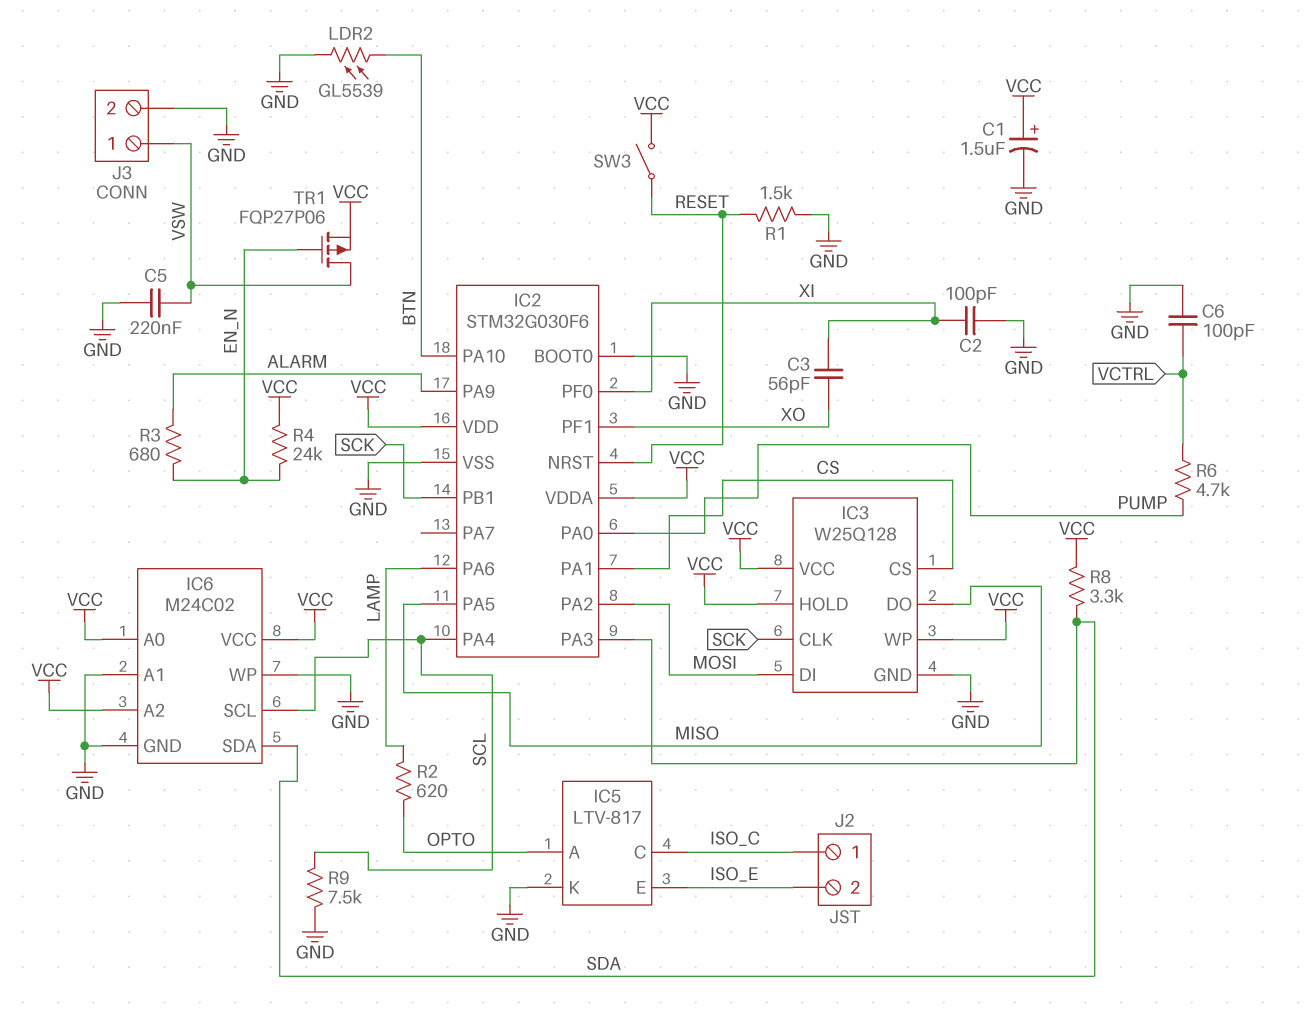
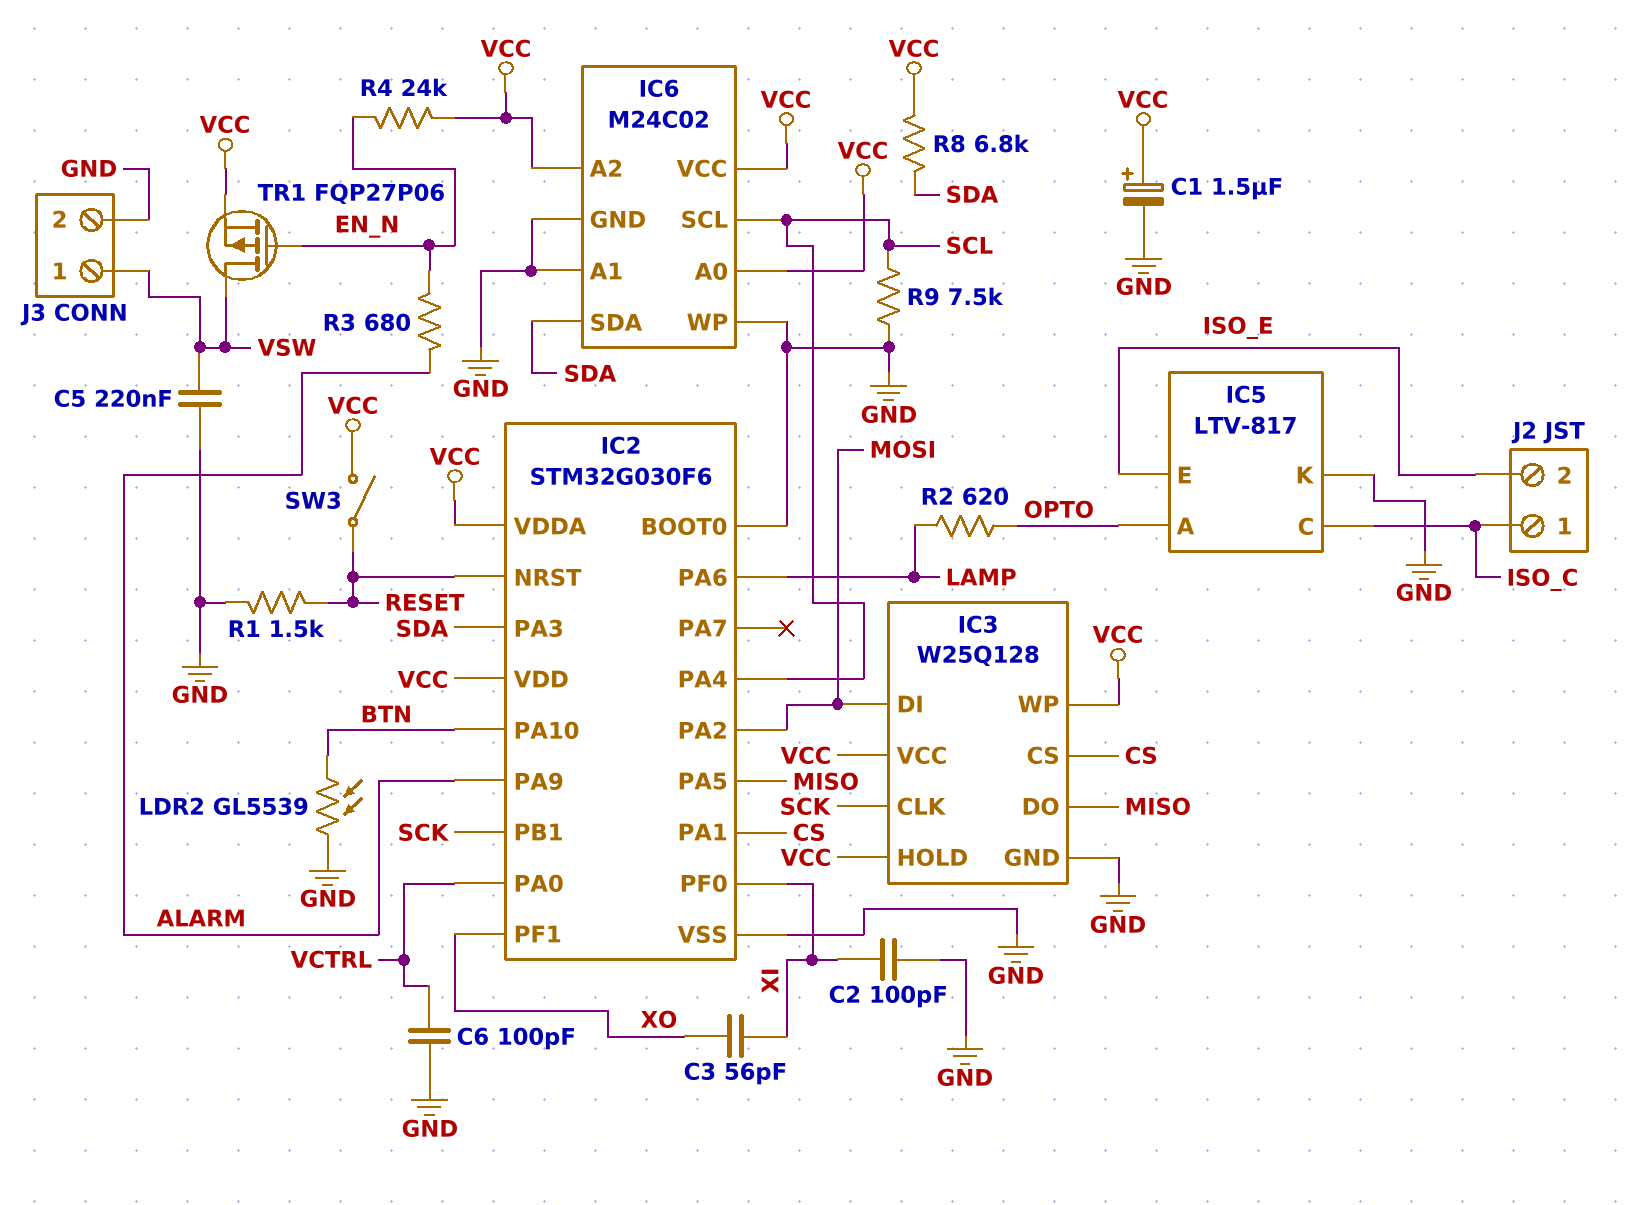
IC2 pin PA0: PUMP -> VCTRL
R6: 4.7k (PUMP, VCTRL) -> none
R8: 3.3k (SDA, VCC) -> 6.8k (SDA, VCC)

